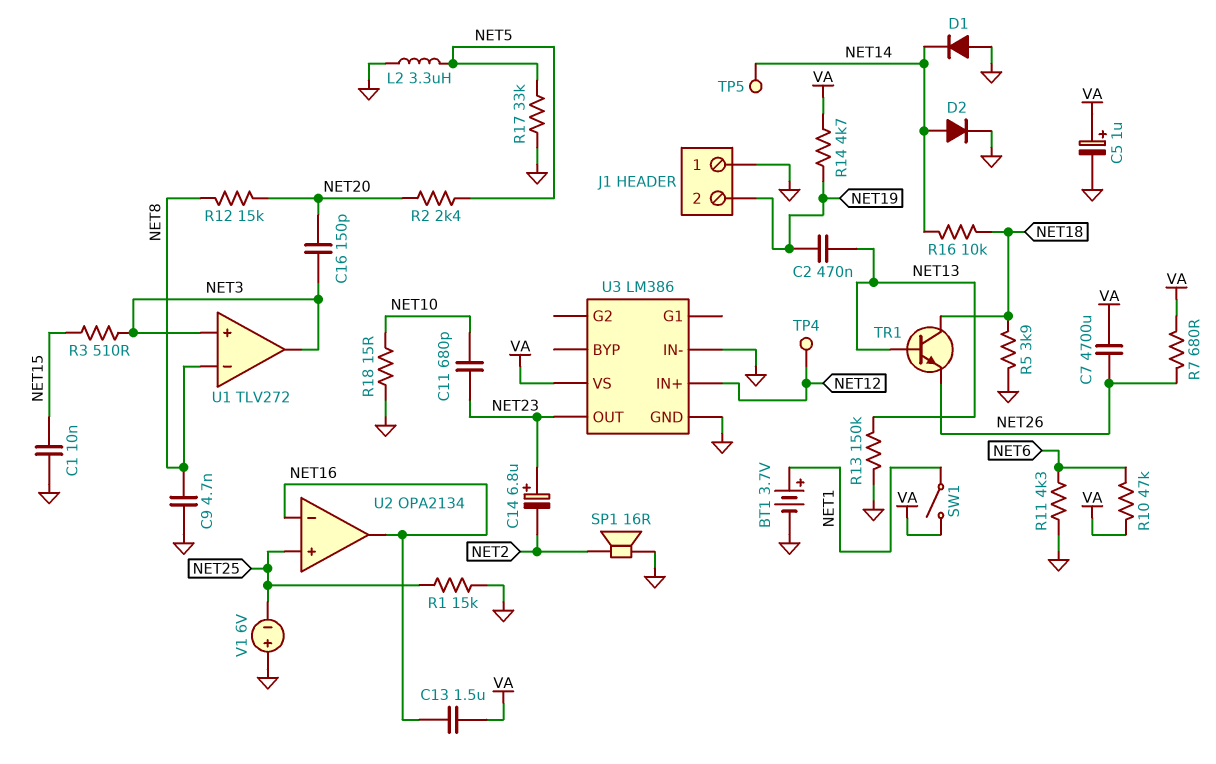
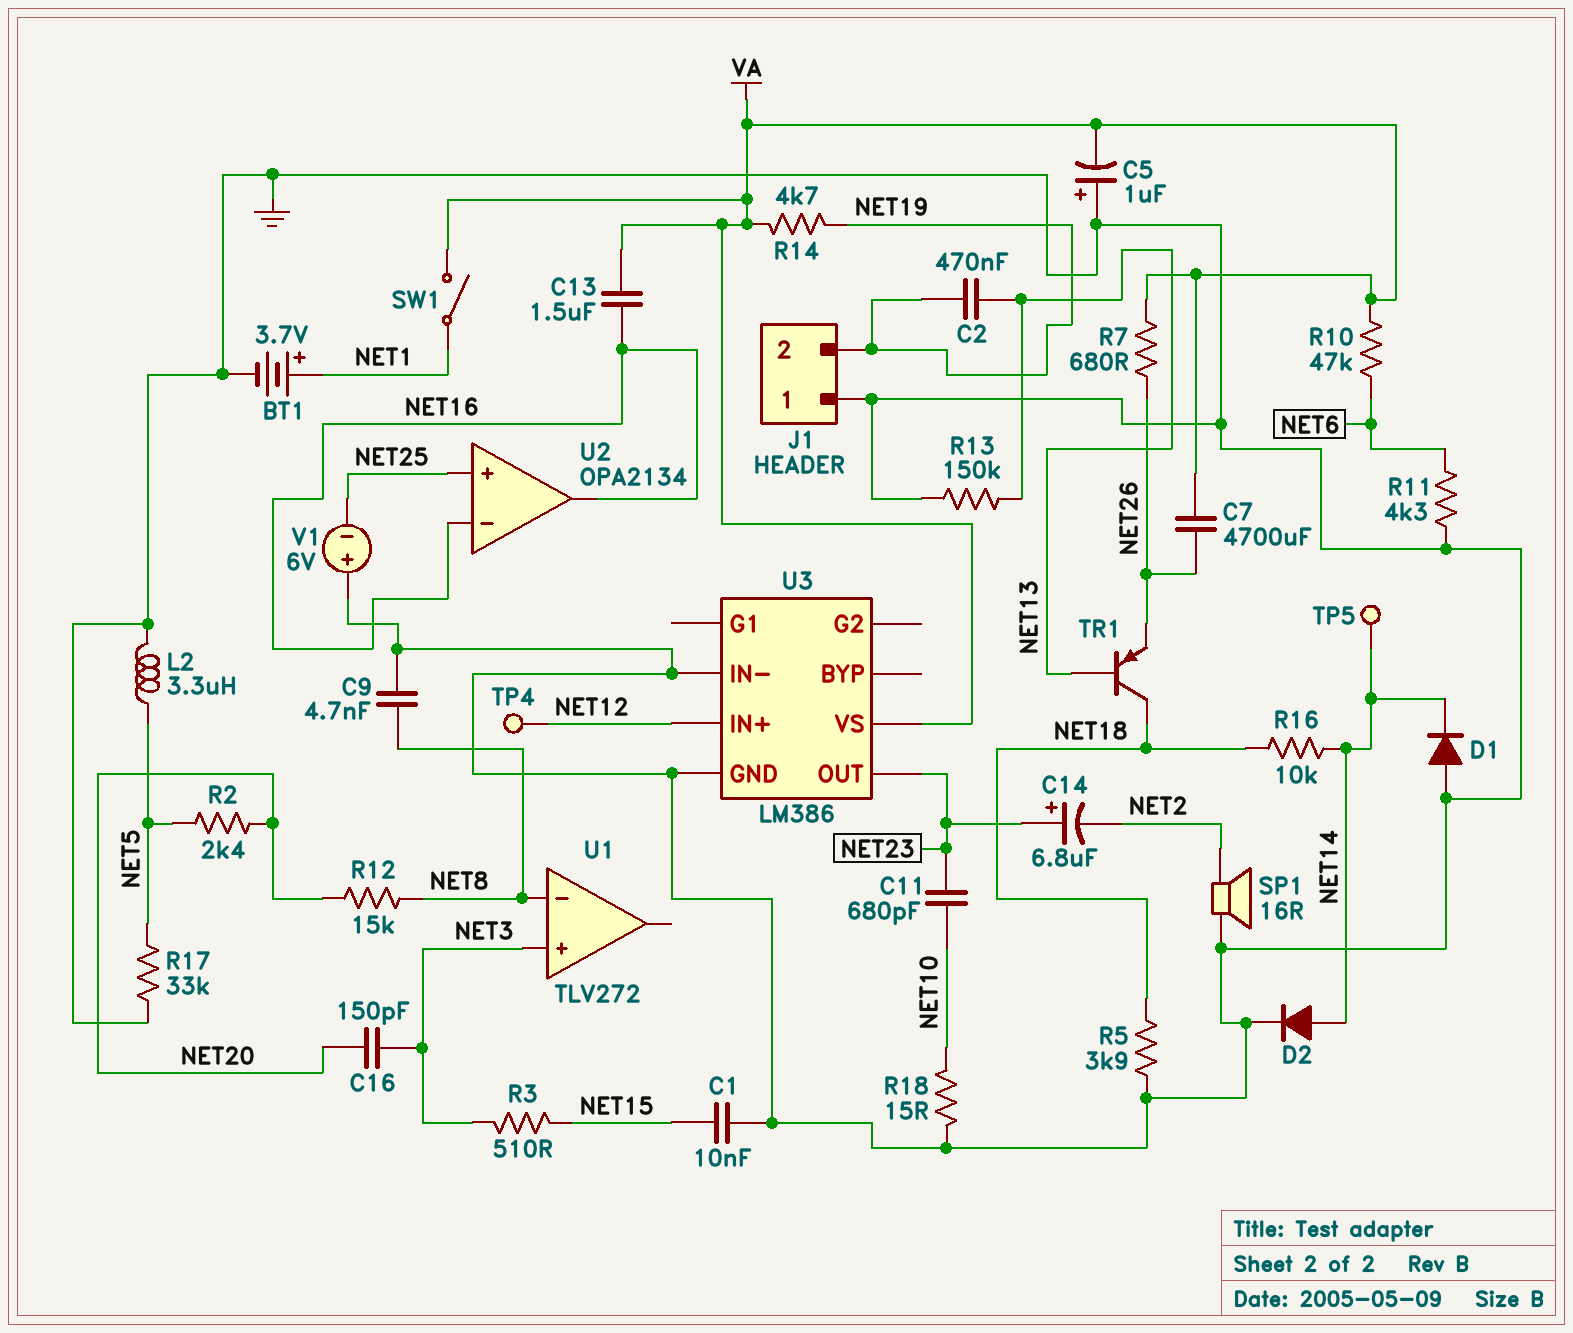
C5: 1uF (plus VA, minus GND) -> 1uF (plus GND, minus VA)
R1: 15k (GND, NET25) -> none
TR1: NPN (B NET13, C NET18, E NET26) -> PNP (B NET13, C NET18, E NET26)
U1 pin out: NET3 -> none

